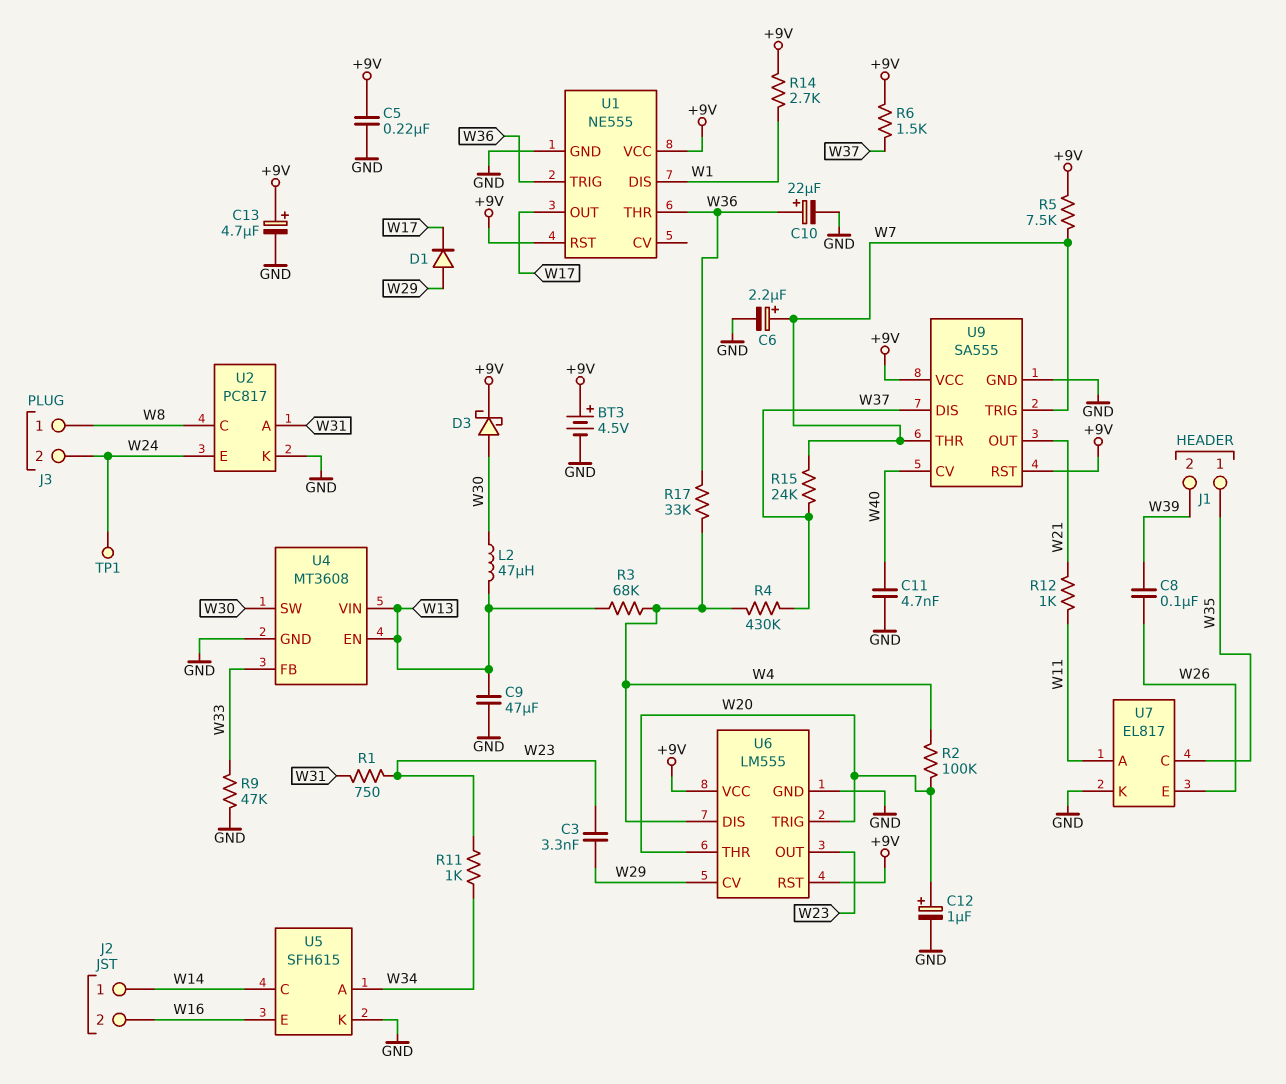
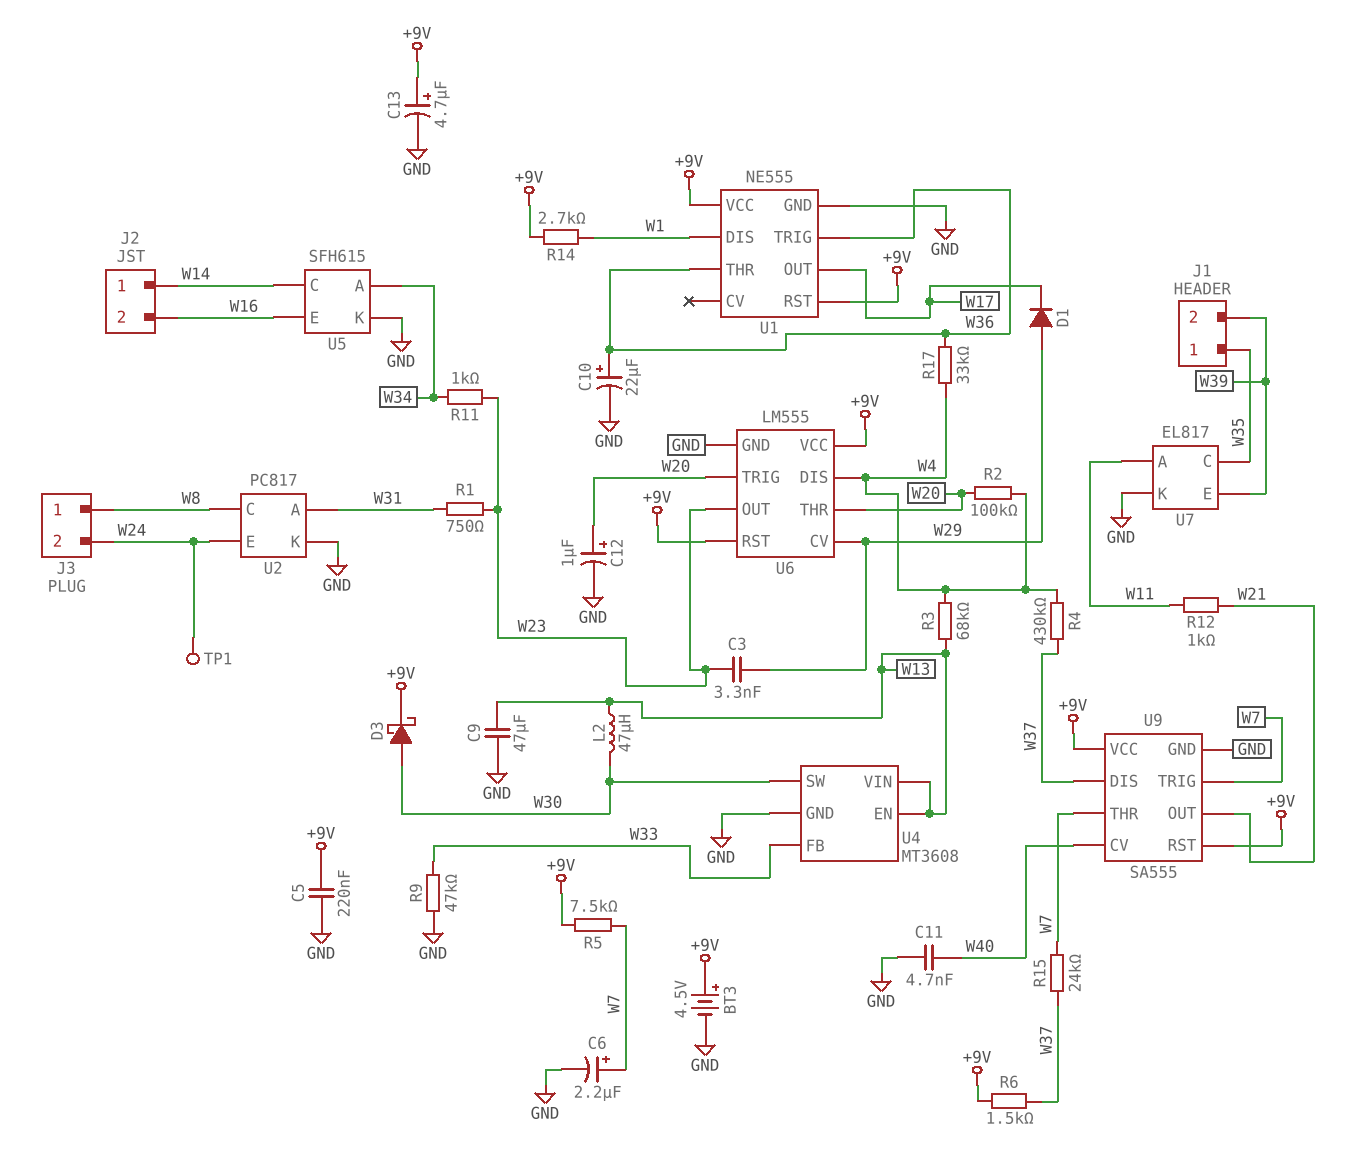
C8: 100nF (W26, W39) -> none
U7 pin E: W26 -> W39

